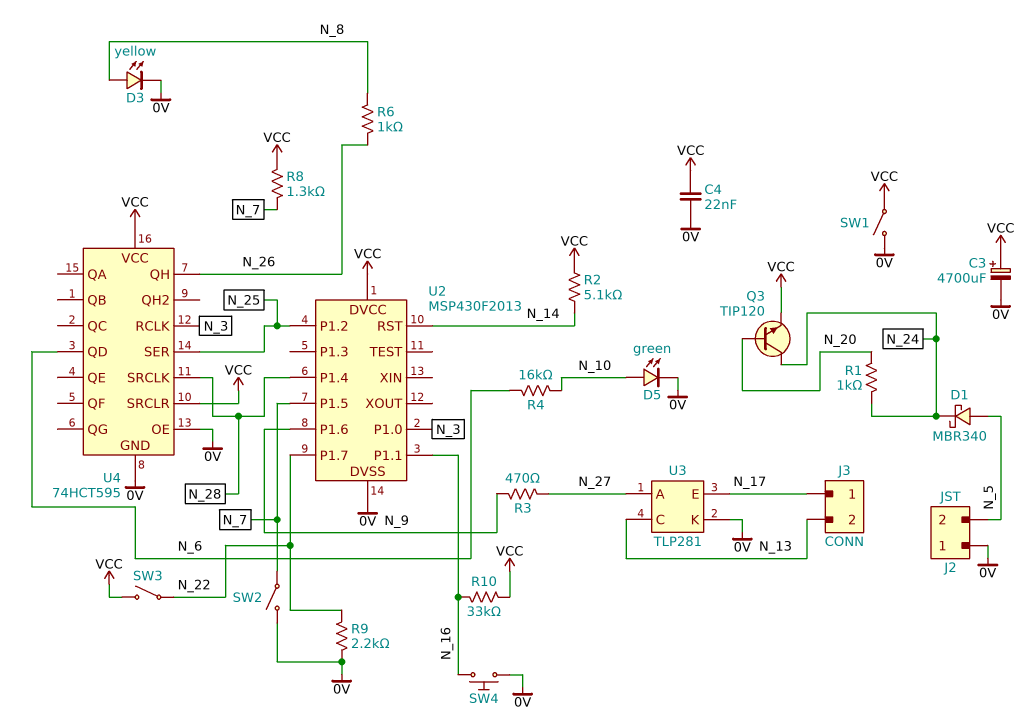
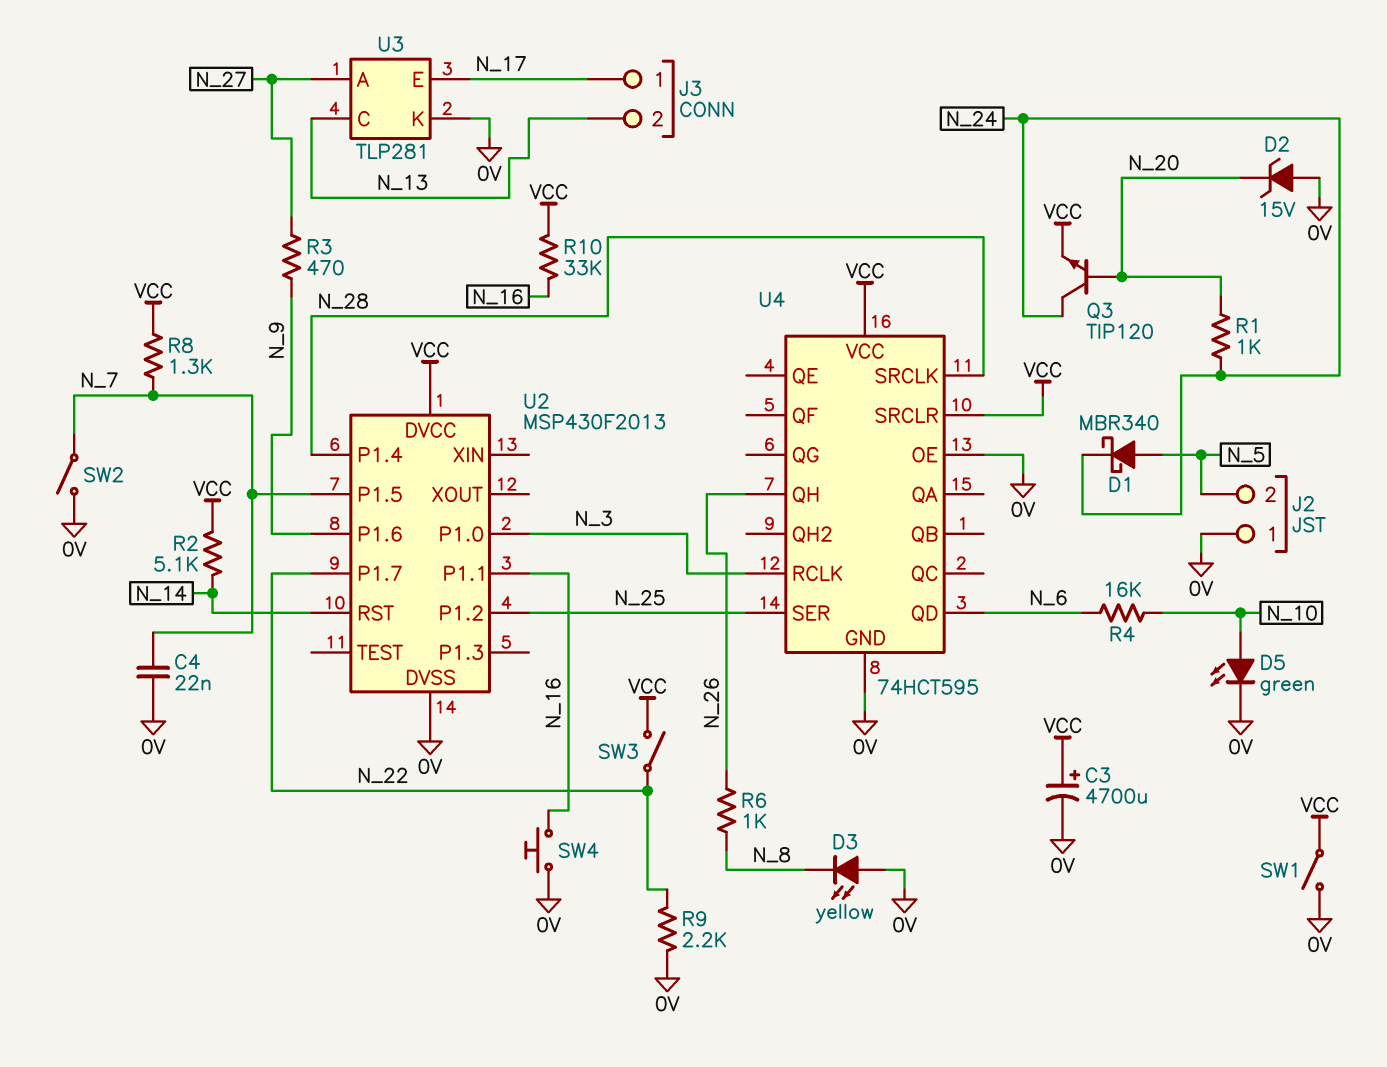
C4: 22nF (0V, VCC) -> 22nF (0V, N_7)
D2: none -> zener 15V (A 0V, K N_20)
D3: LED yellow (A N_8, K 0V) -> LED yellow (A 0V, K N_8)

